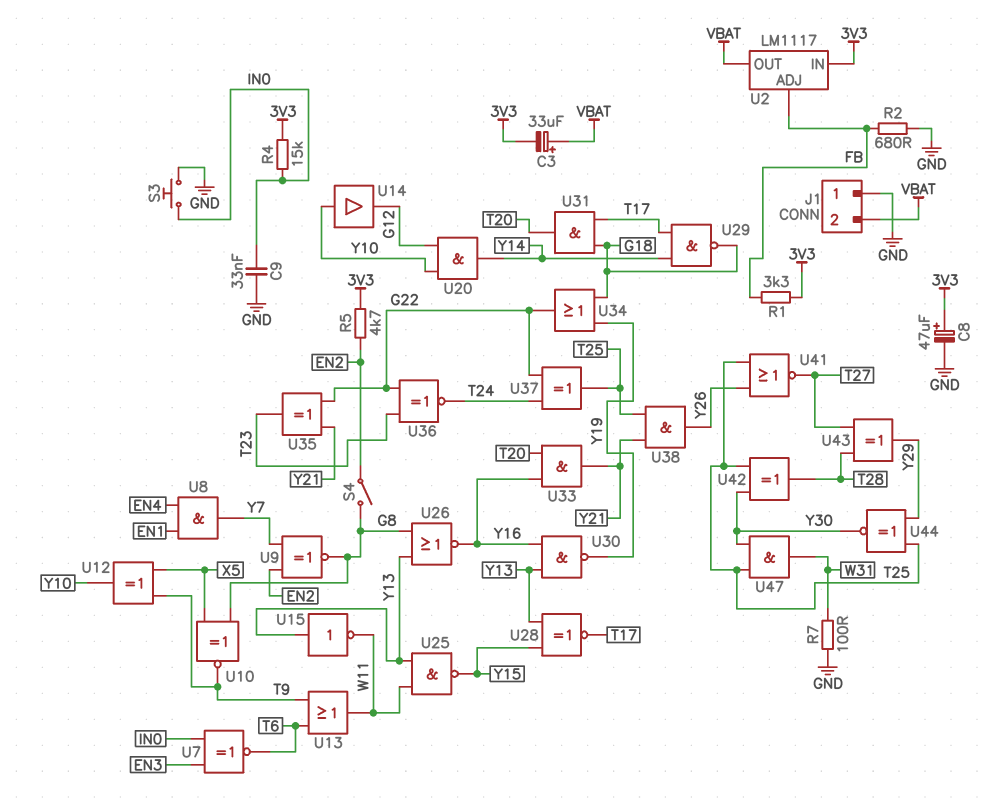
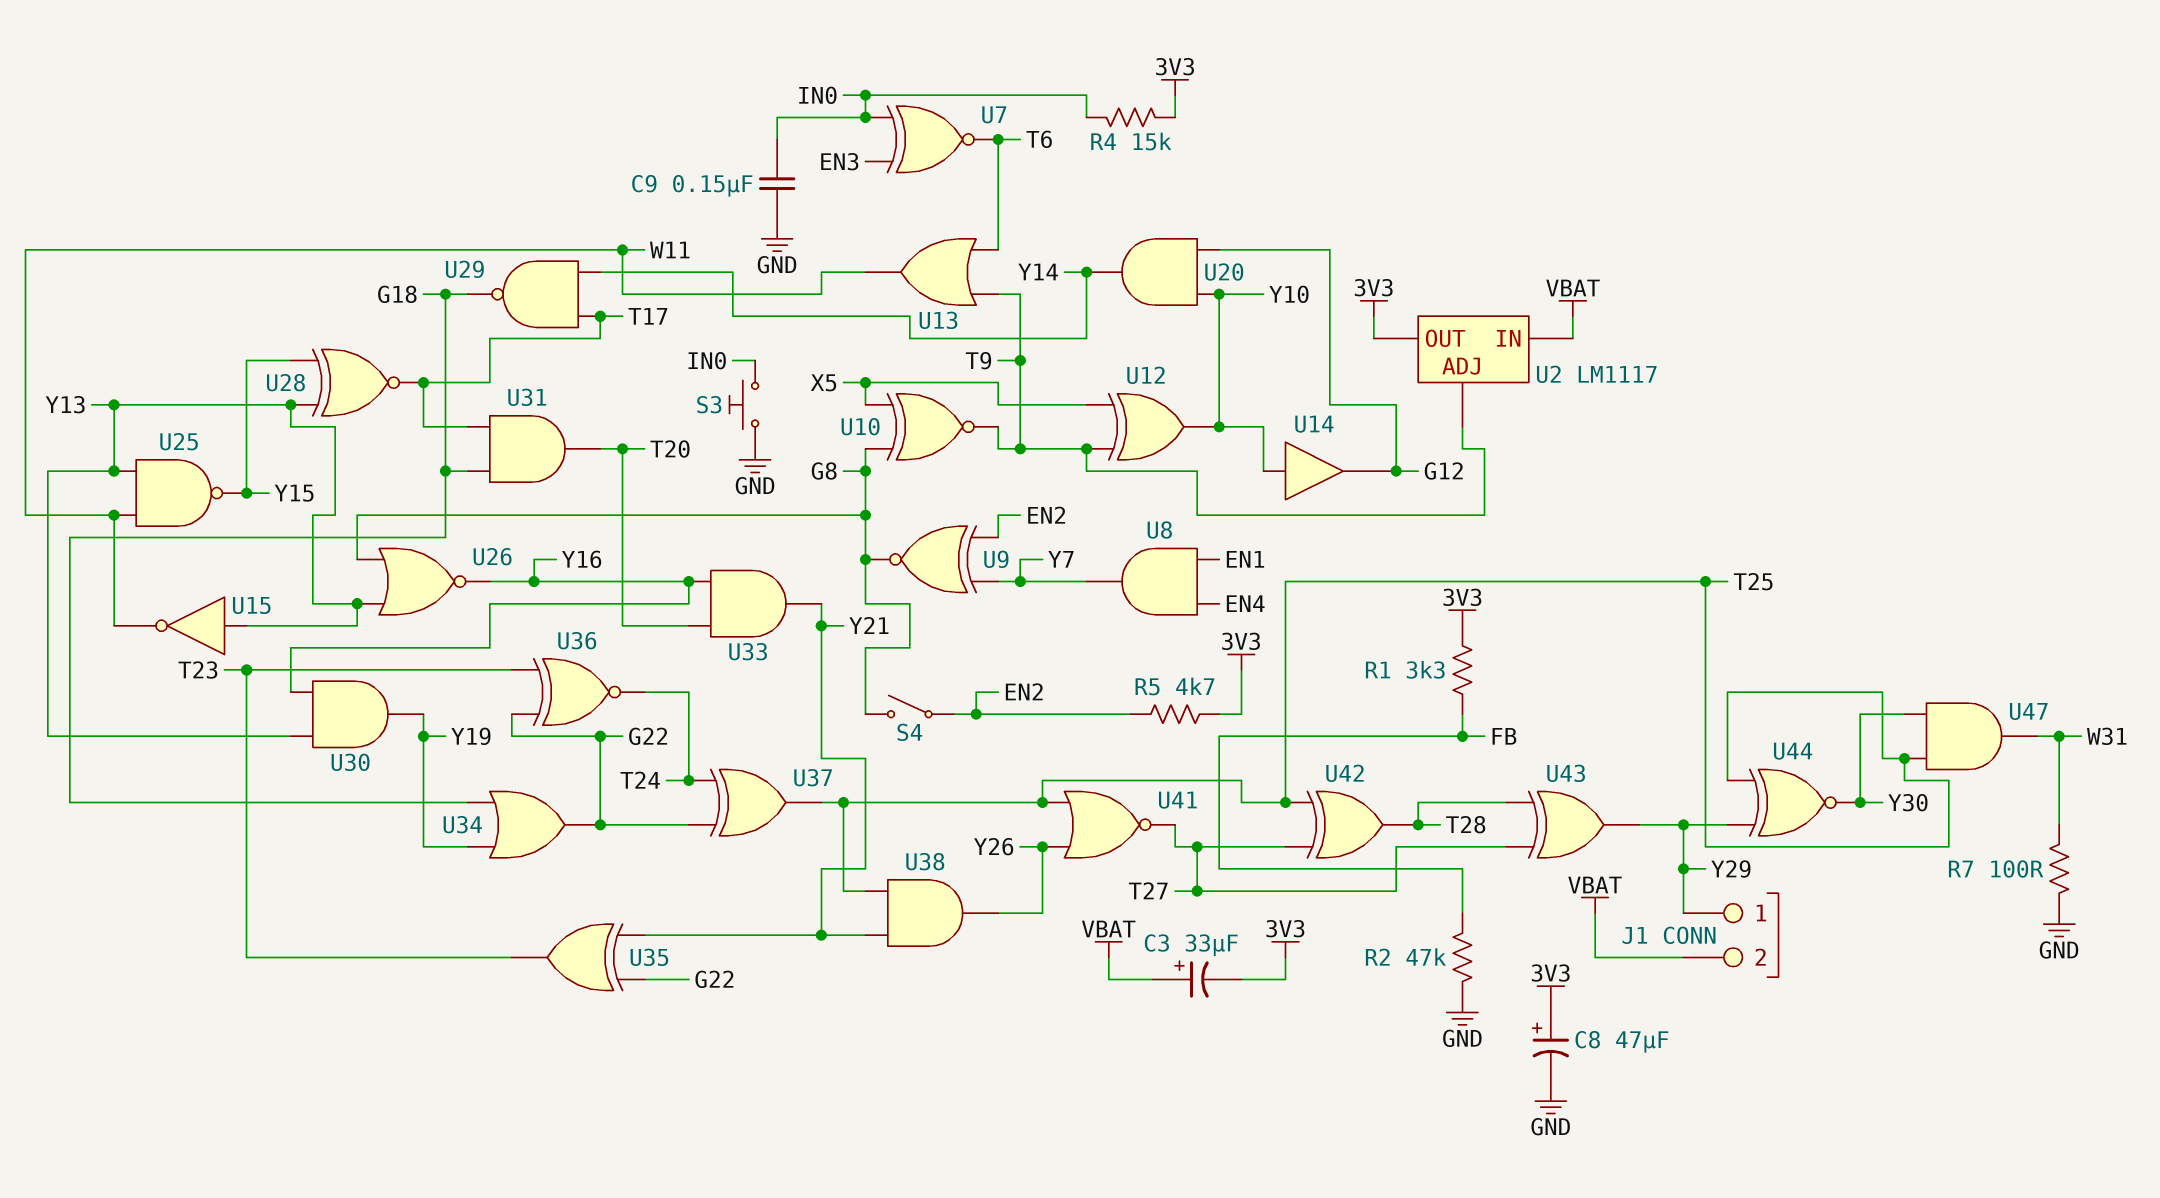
C9: 33nF (GND, IN0) -> 150nF (GND, IN0)
J1 pin 1: GND -> Y29
R2: 680 (FB, GND) -> 47k (FB, GND)
U2 pin ADJ: FB -> T9
U2 pin IN: 3V3 -> VBAT
U2 pin OUT: VBAT -> 3V3
U30: NAND (in Y13, in Y16, out Y19) -> AND (in Y13, in Y16, out Y19)
U42: XOR (in T25, in Y30, out T28) -> XOR (in T25, in T27, out T28)

